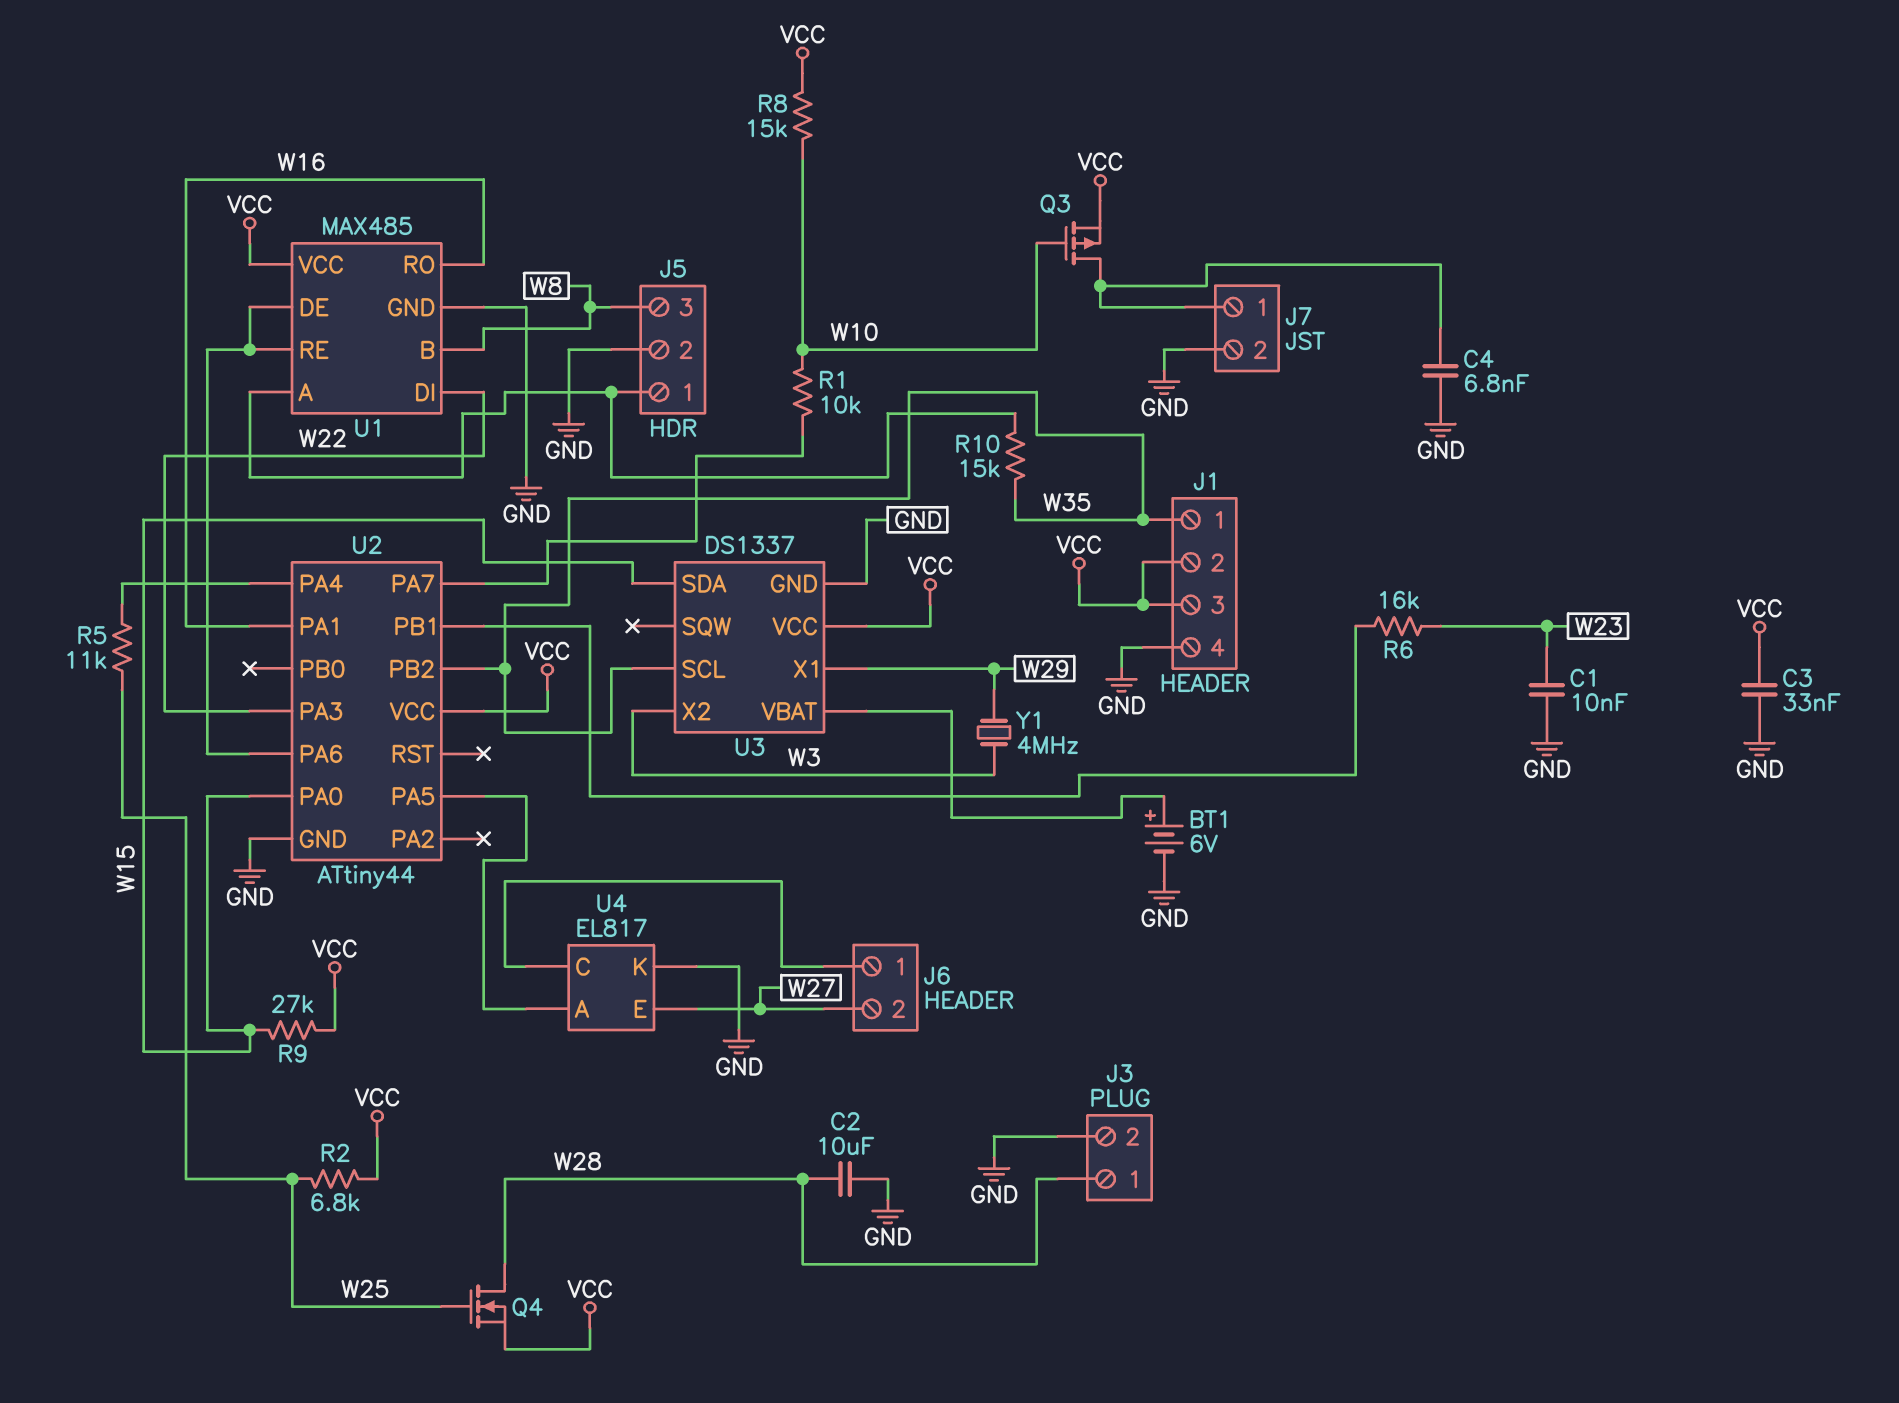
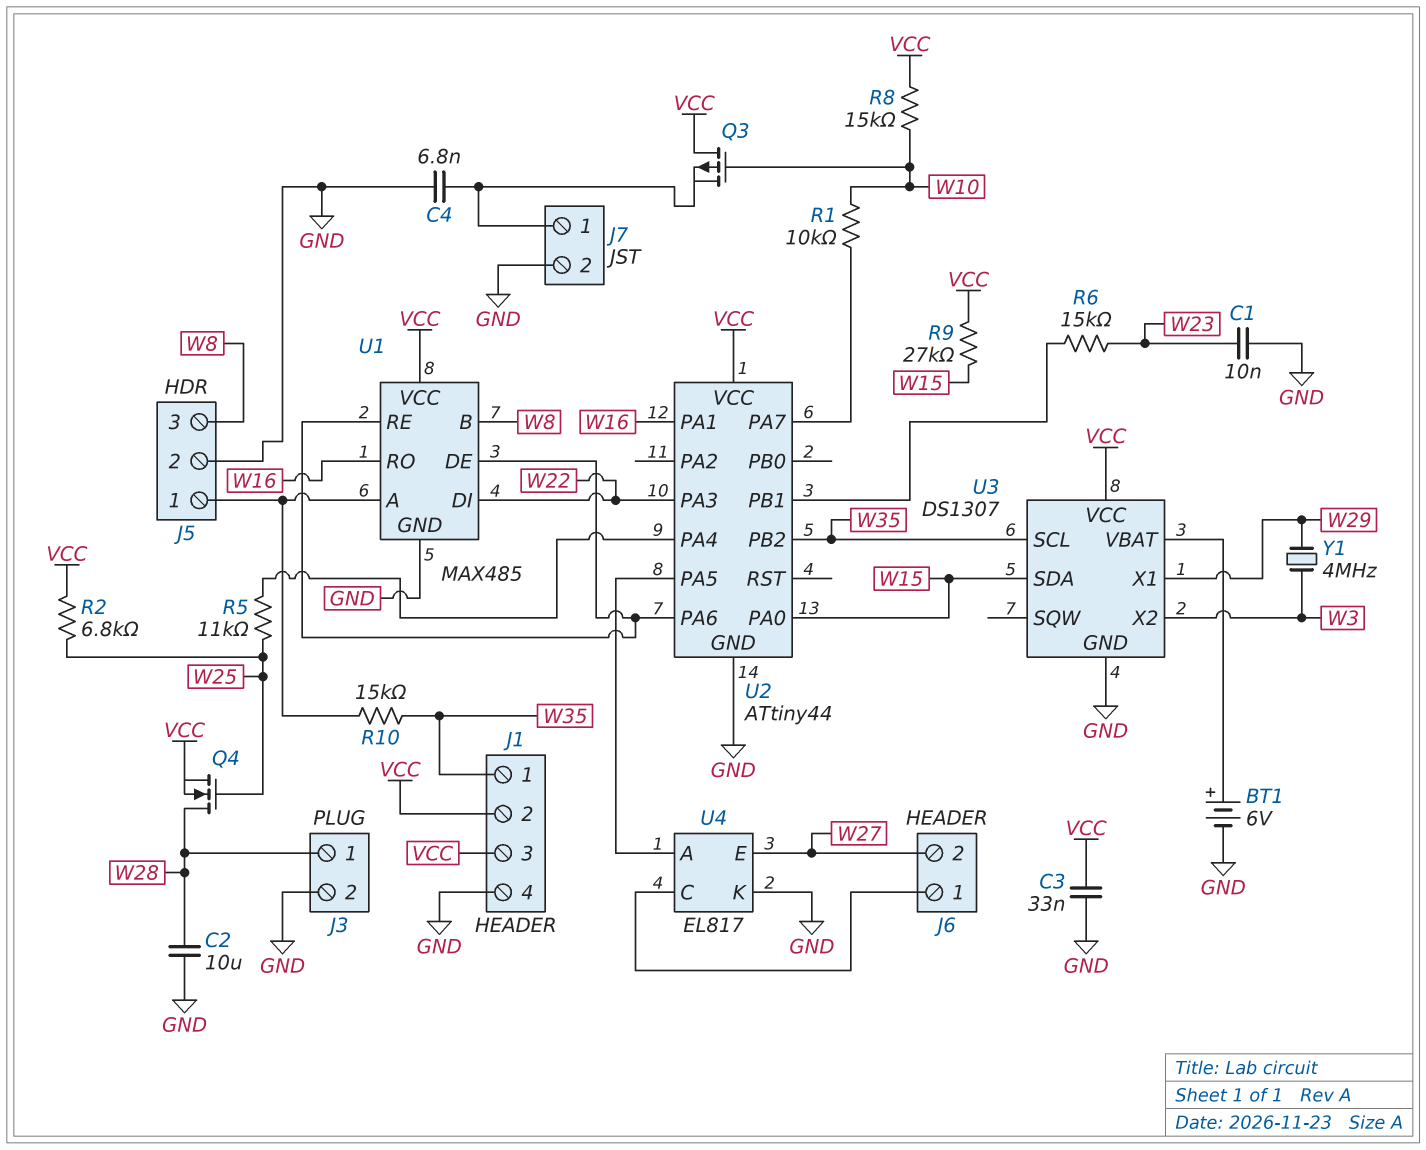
Q3: PMOS (G W10, D J7/1, S VCC) -> PMOS (G W10, D VCC, S J7/1)
R6: 16k (U2/PB1, W23) -> 15k (U2/PB1, W23)
U3: DS1337 -> DS1307

